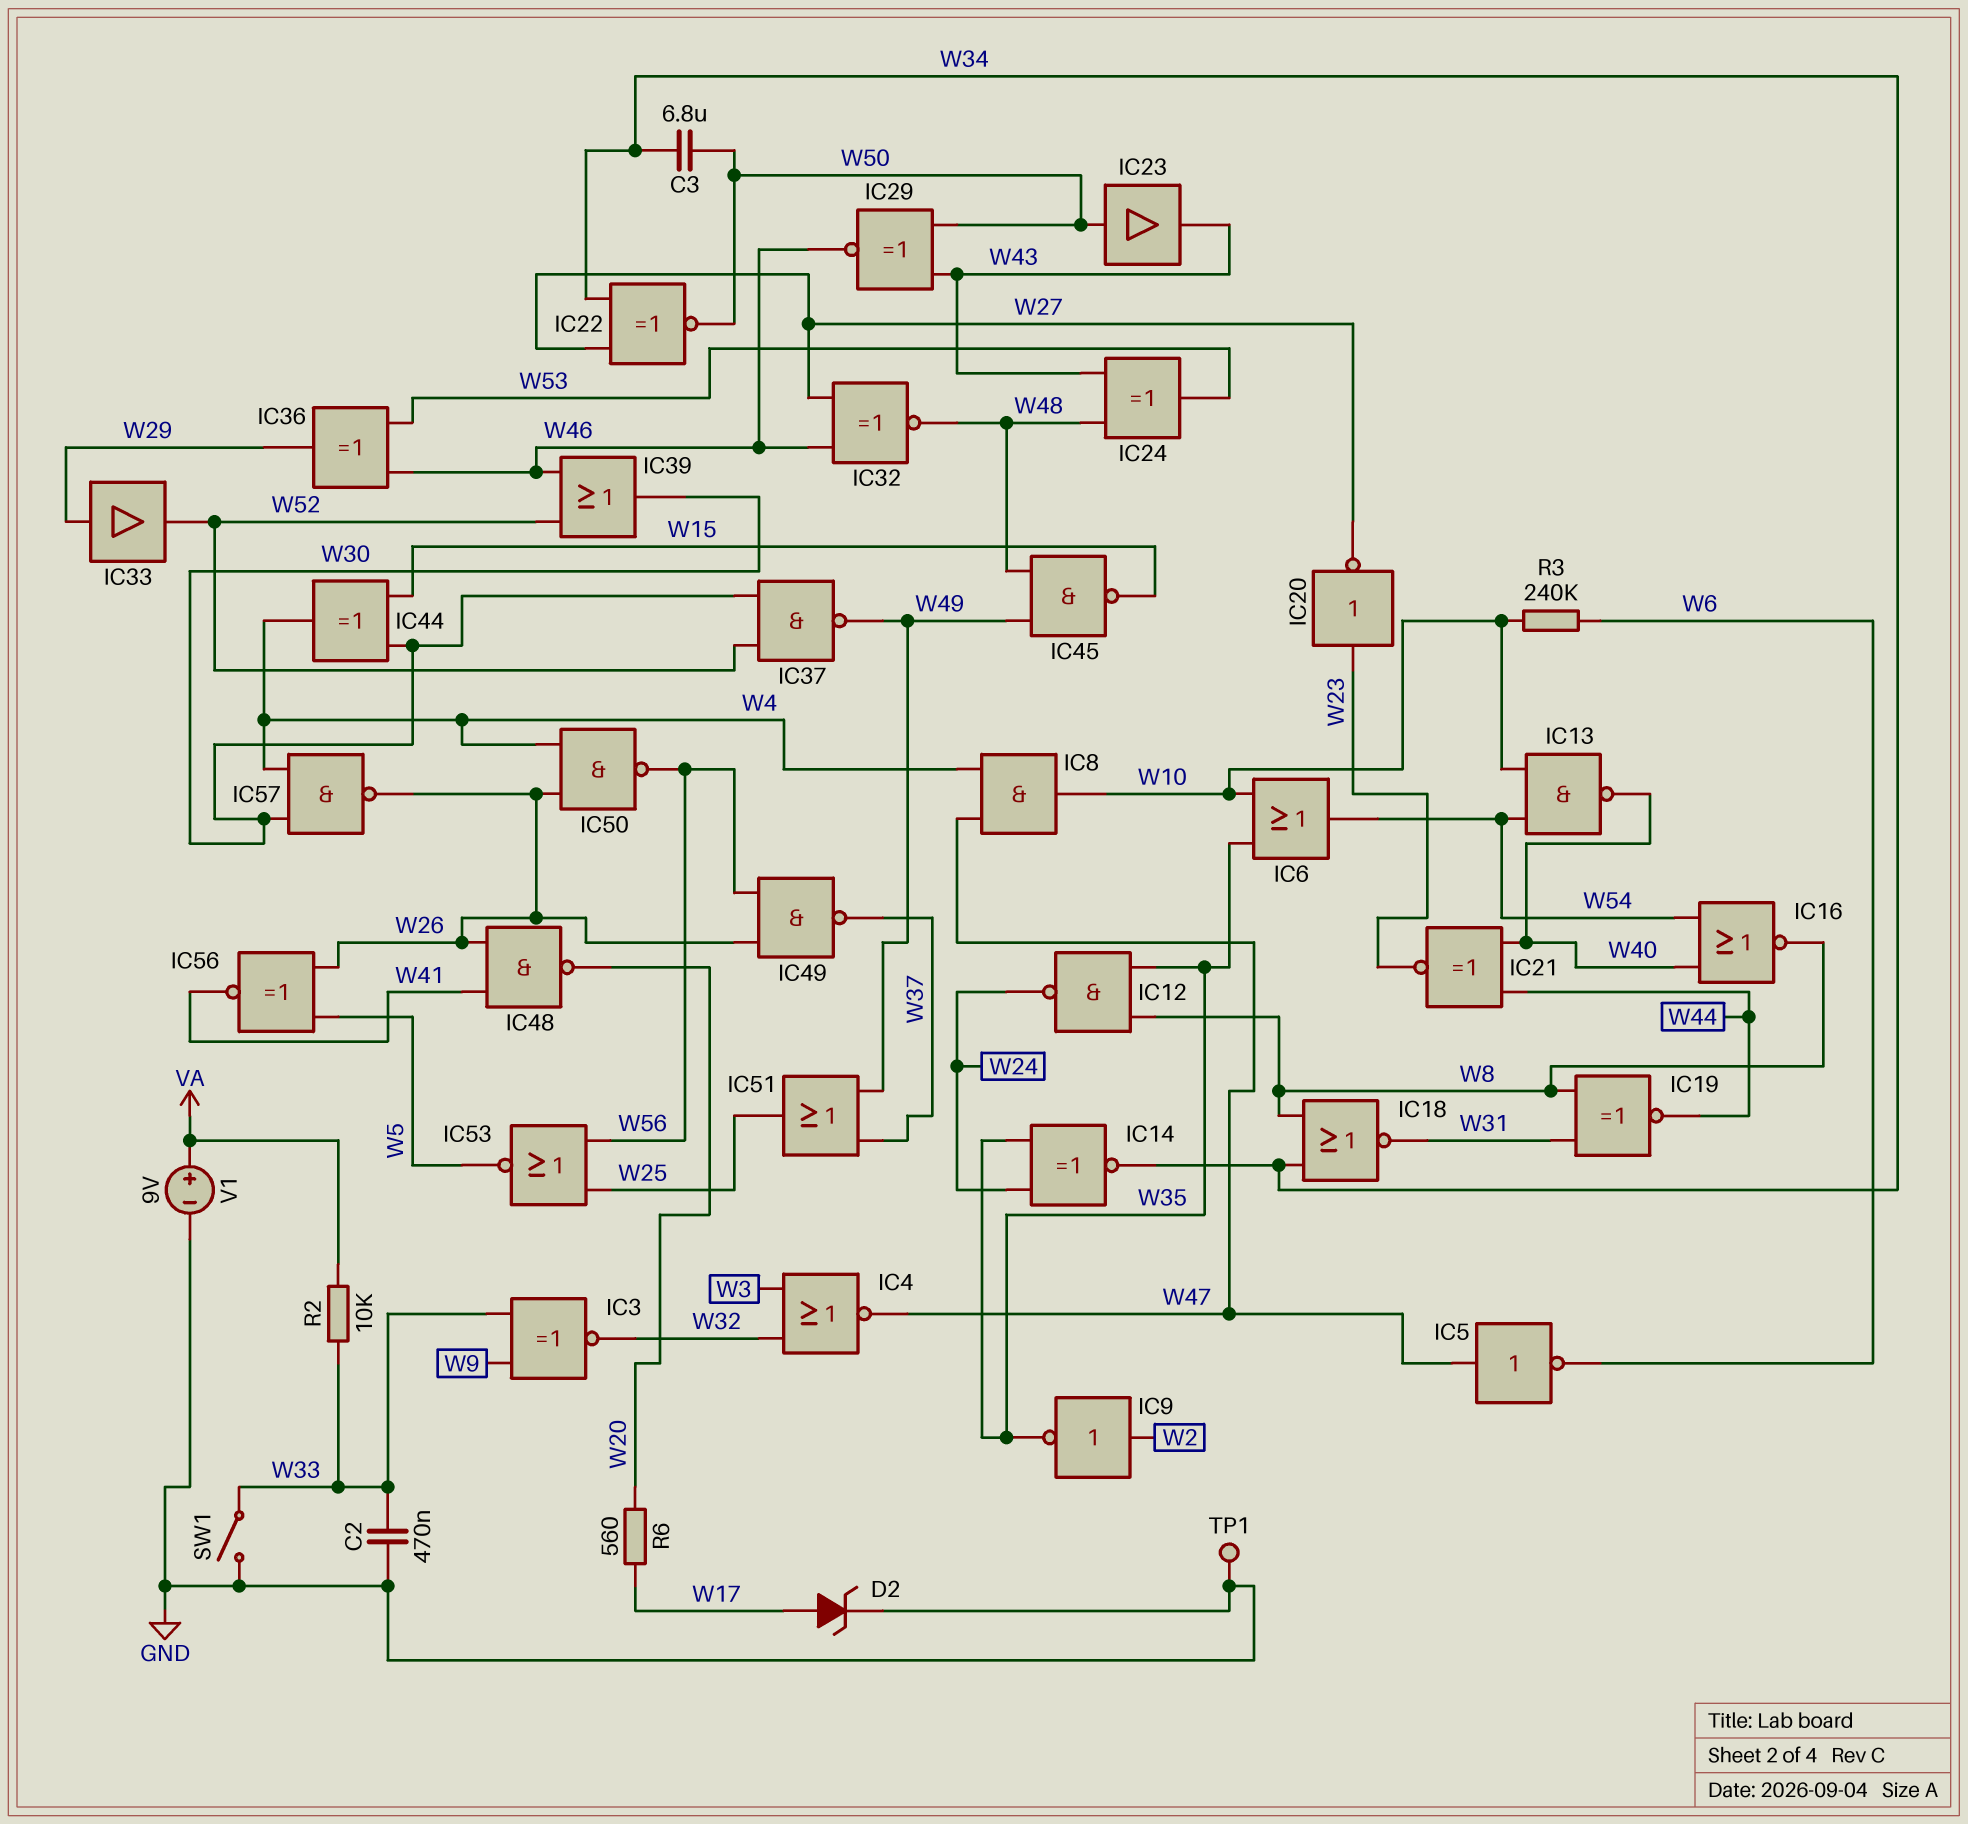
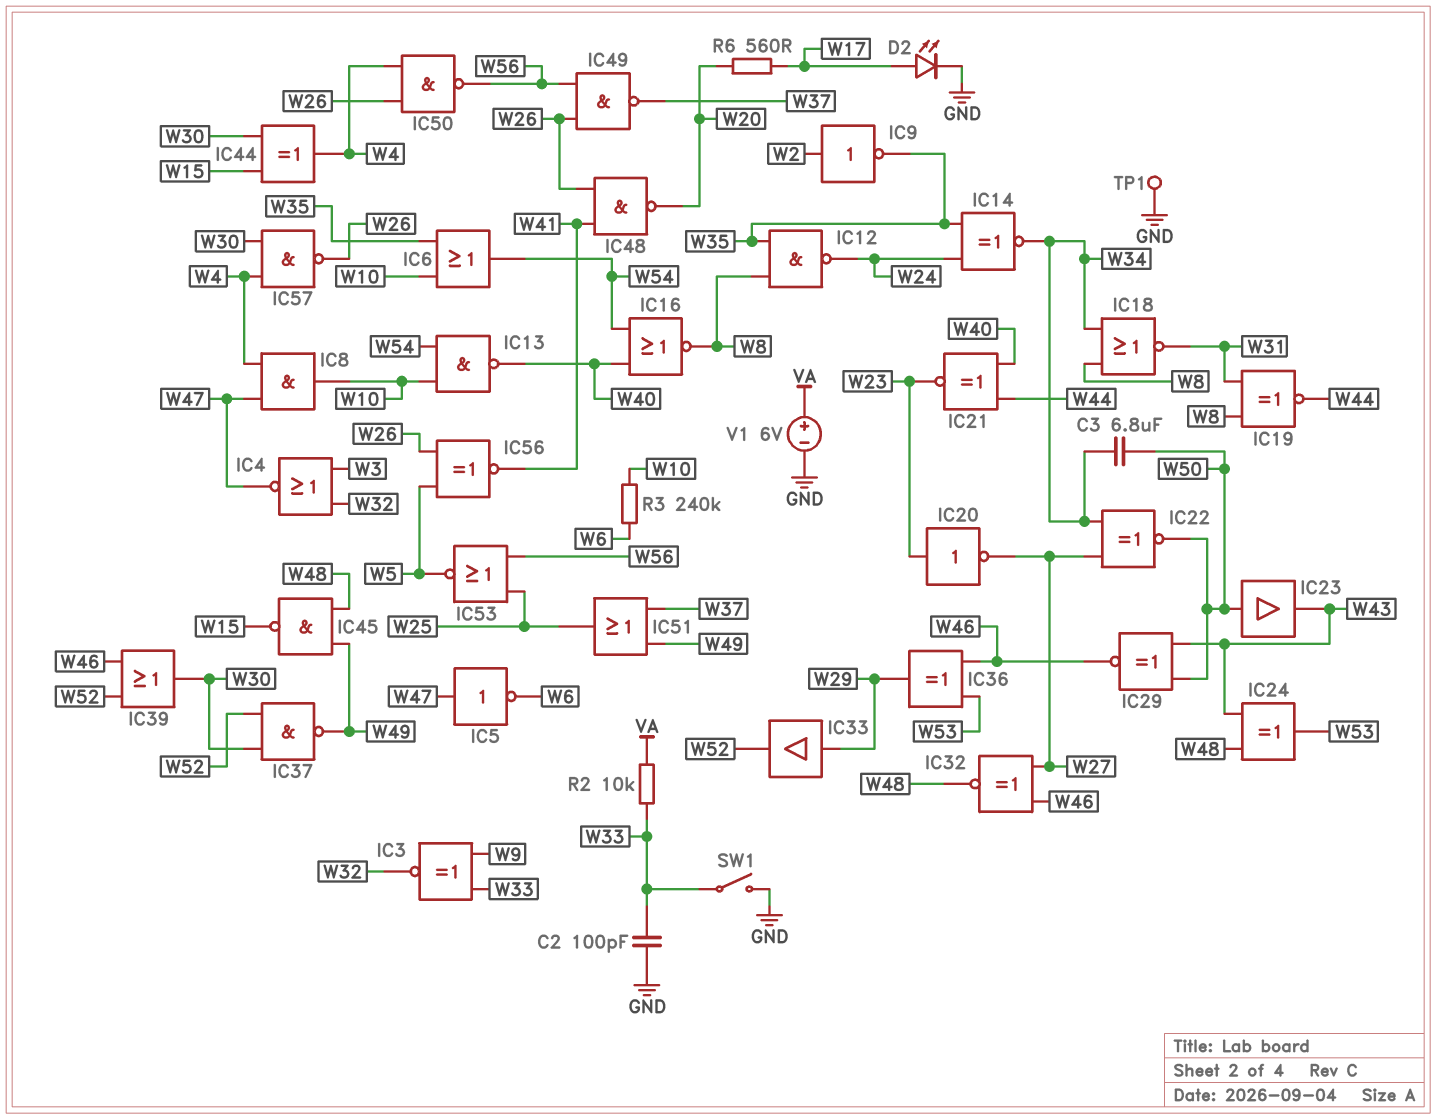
C2: 470nF (GND, W33) -> 100pF (GND, W33)
D2: zener (A W17, K GND) -> LED (A W17, K GND)
V1: 9V (plus VA, minus GND) -> 6V (plus VA, minus GND)

